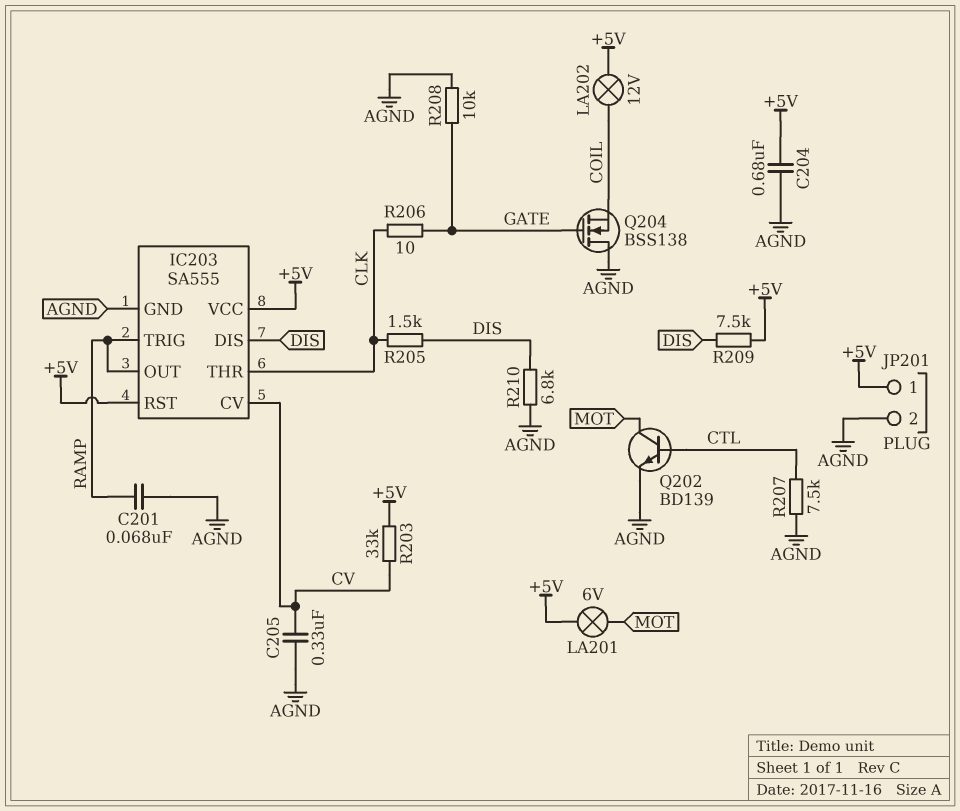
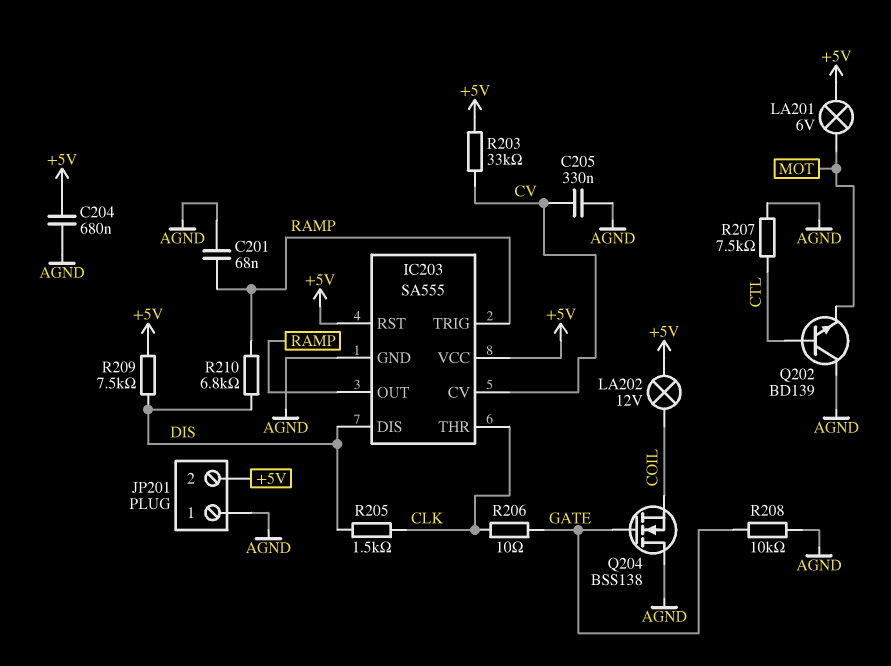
JP201 pin 1: +5V -> AGND
JP201 pin 2: AGND -> +5V
Q202: NPN BD139 (B CTL, C MOT, E AGND) -> NPN BD139 (B CTL, C AGND, E MOT)
R210: 6.8k (AGND, DIS) -> 6.8k (DIS, RAMP)

